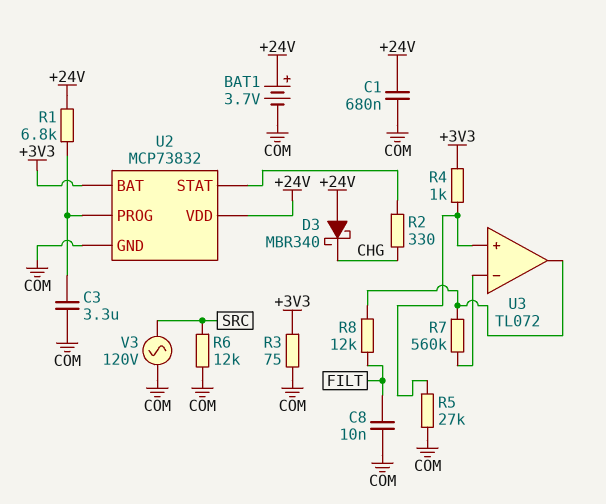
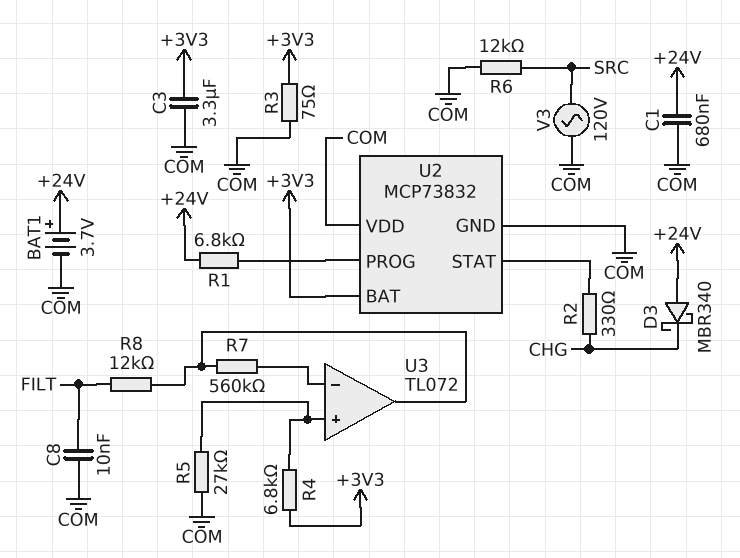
C3: 3.3uF (COM, U2/PROG) -> 3.3uF (+3V3, COM)
R4: 1k (+3V3, U3/in+) -> 6.8k (+3V3, U3/in+)
U2 pin VDD: +24V -> COM

